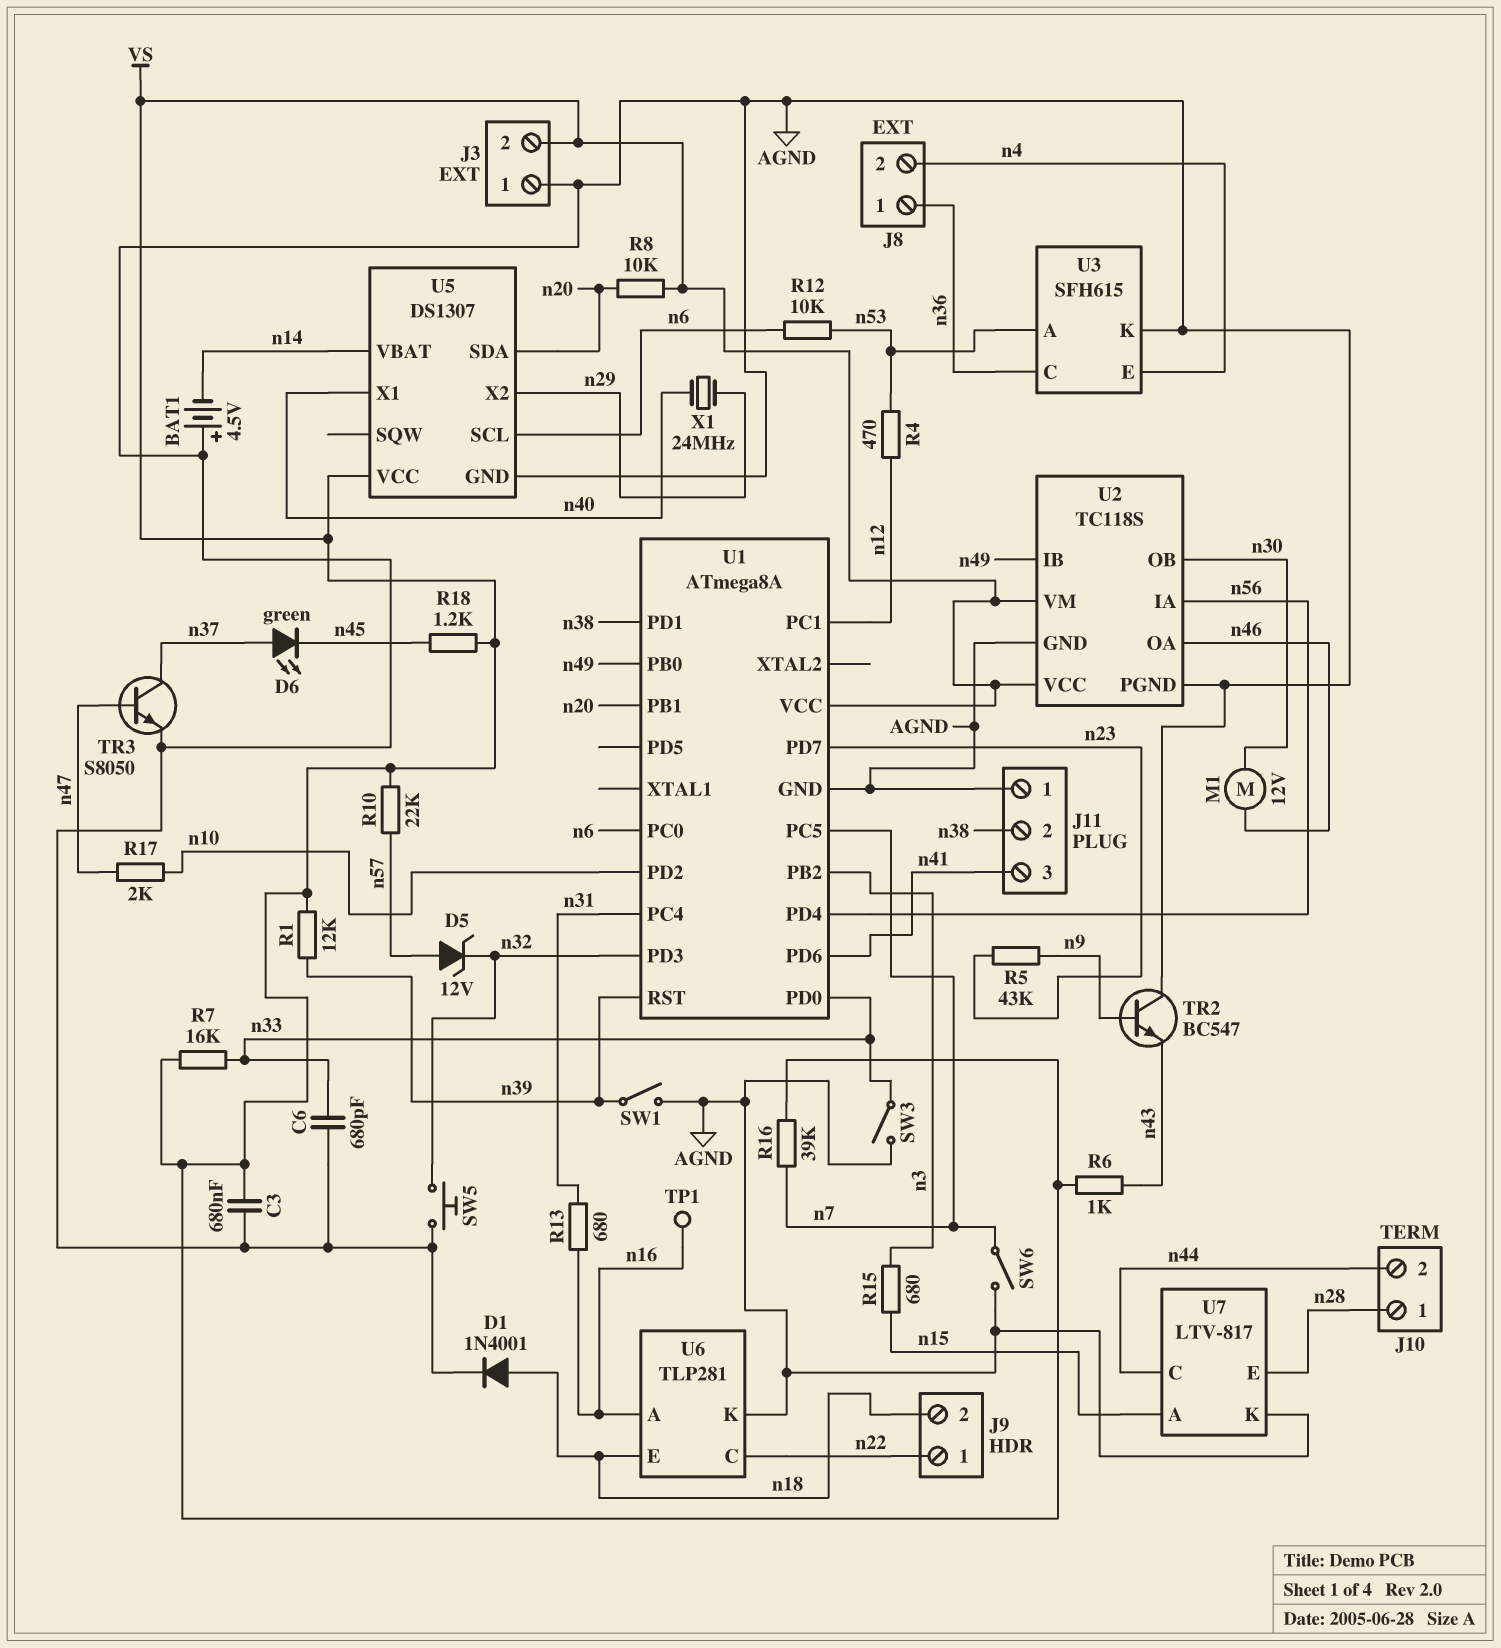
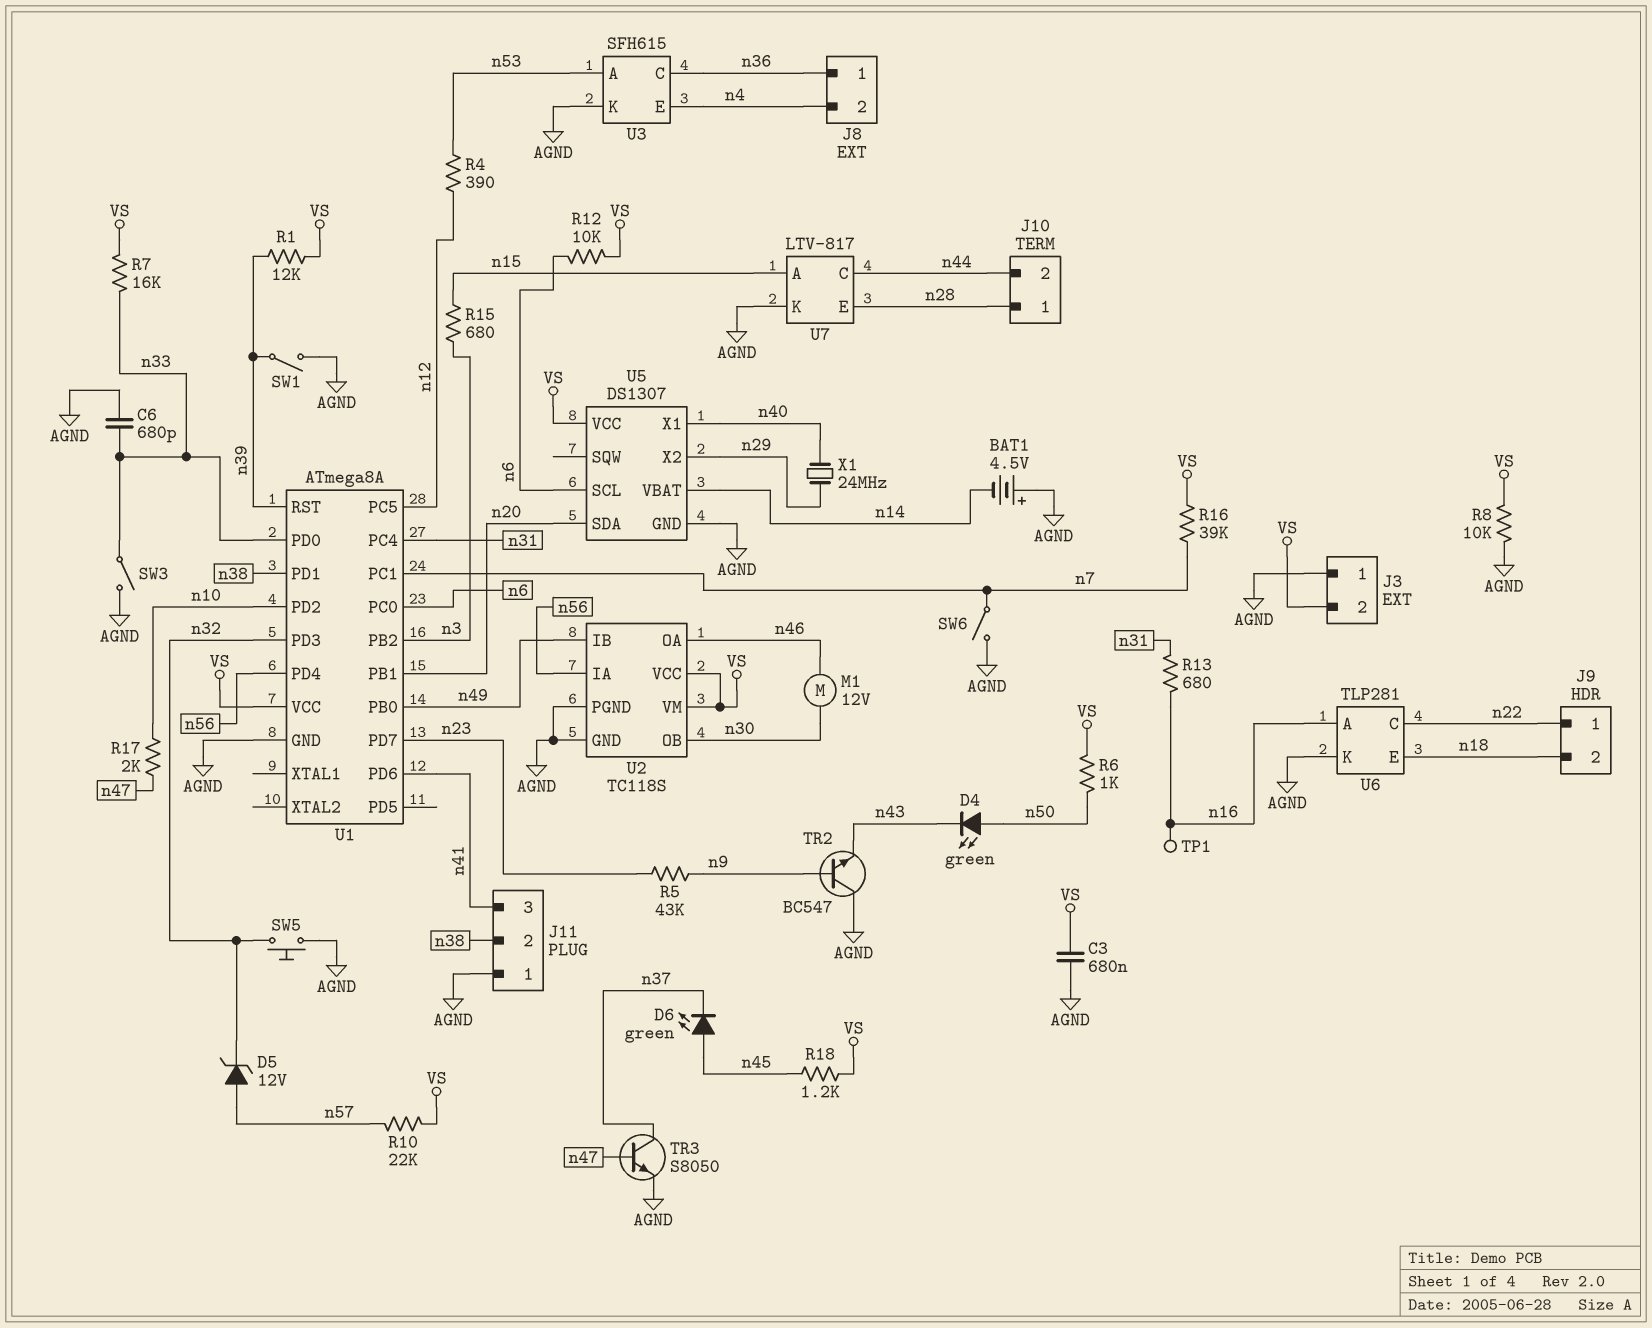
D1: diode 1N4001 (A n18, K AGND) -> none
D4: none -> LED green (A n50, K n43)
D6: LED green (A n37, K n45) -> LED green (A n45, K n37)
R4: 470 (n12, n53) -> 390 (n12, n53)
R6: 1k (VS, n43) -> 1k (VS, n50)
R8: 10k (VS, n20) -> 10k (AGND, VS)
R12: 10k (n6, n53) -> 10k (VS, n6)
U1 pin PC1: n12 -> n7
U1 pin PC5: n7 -> n12

